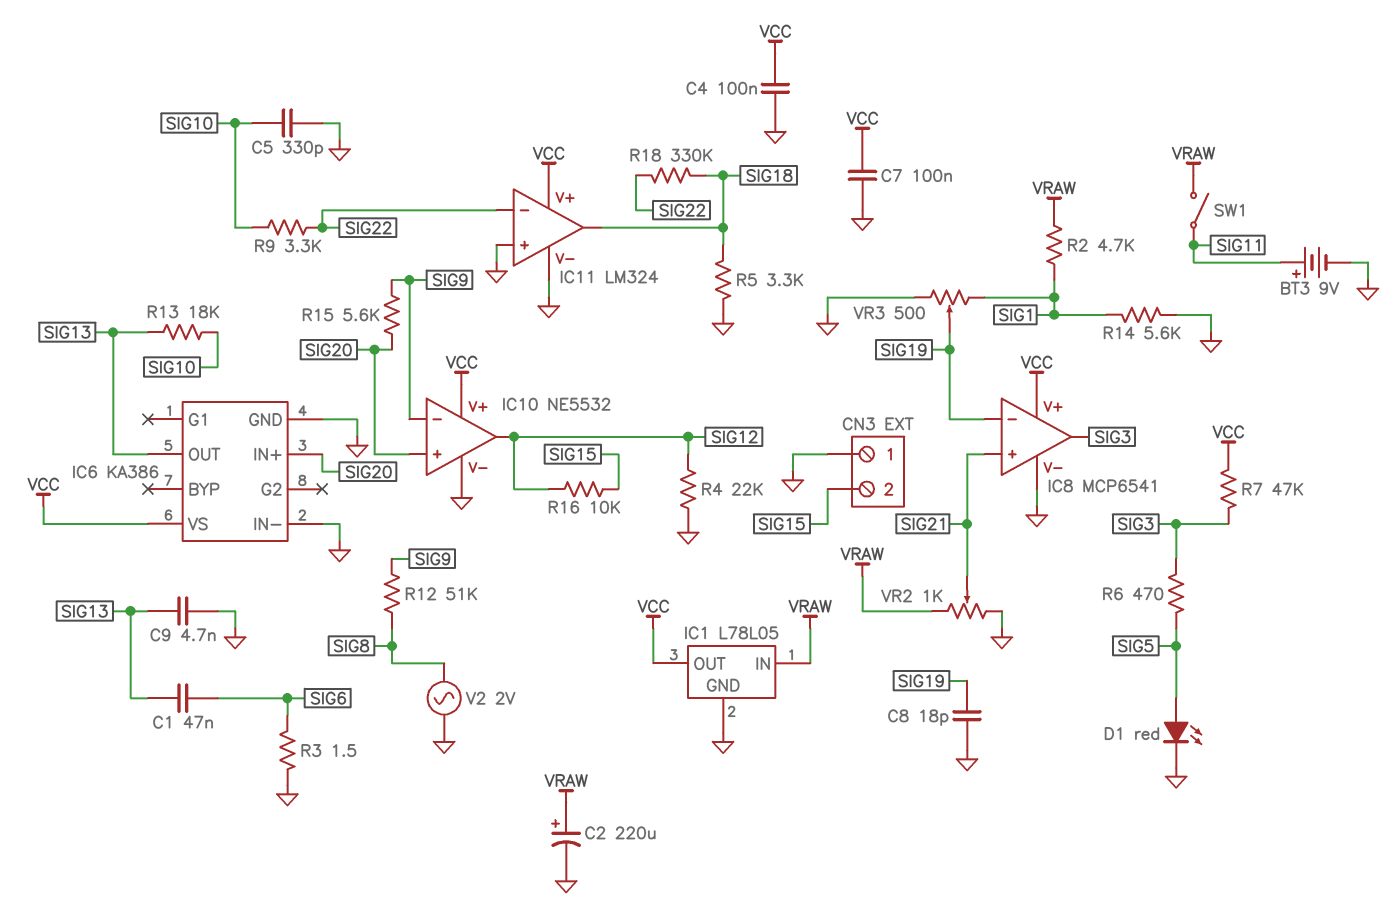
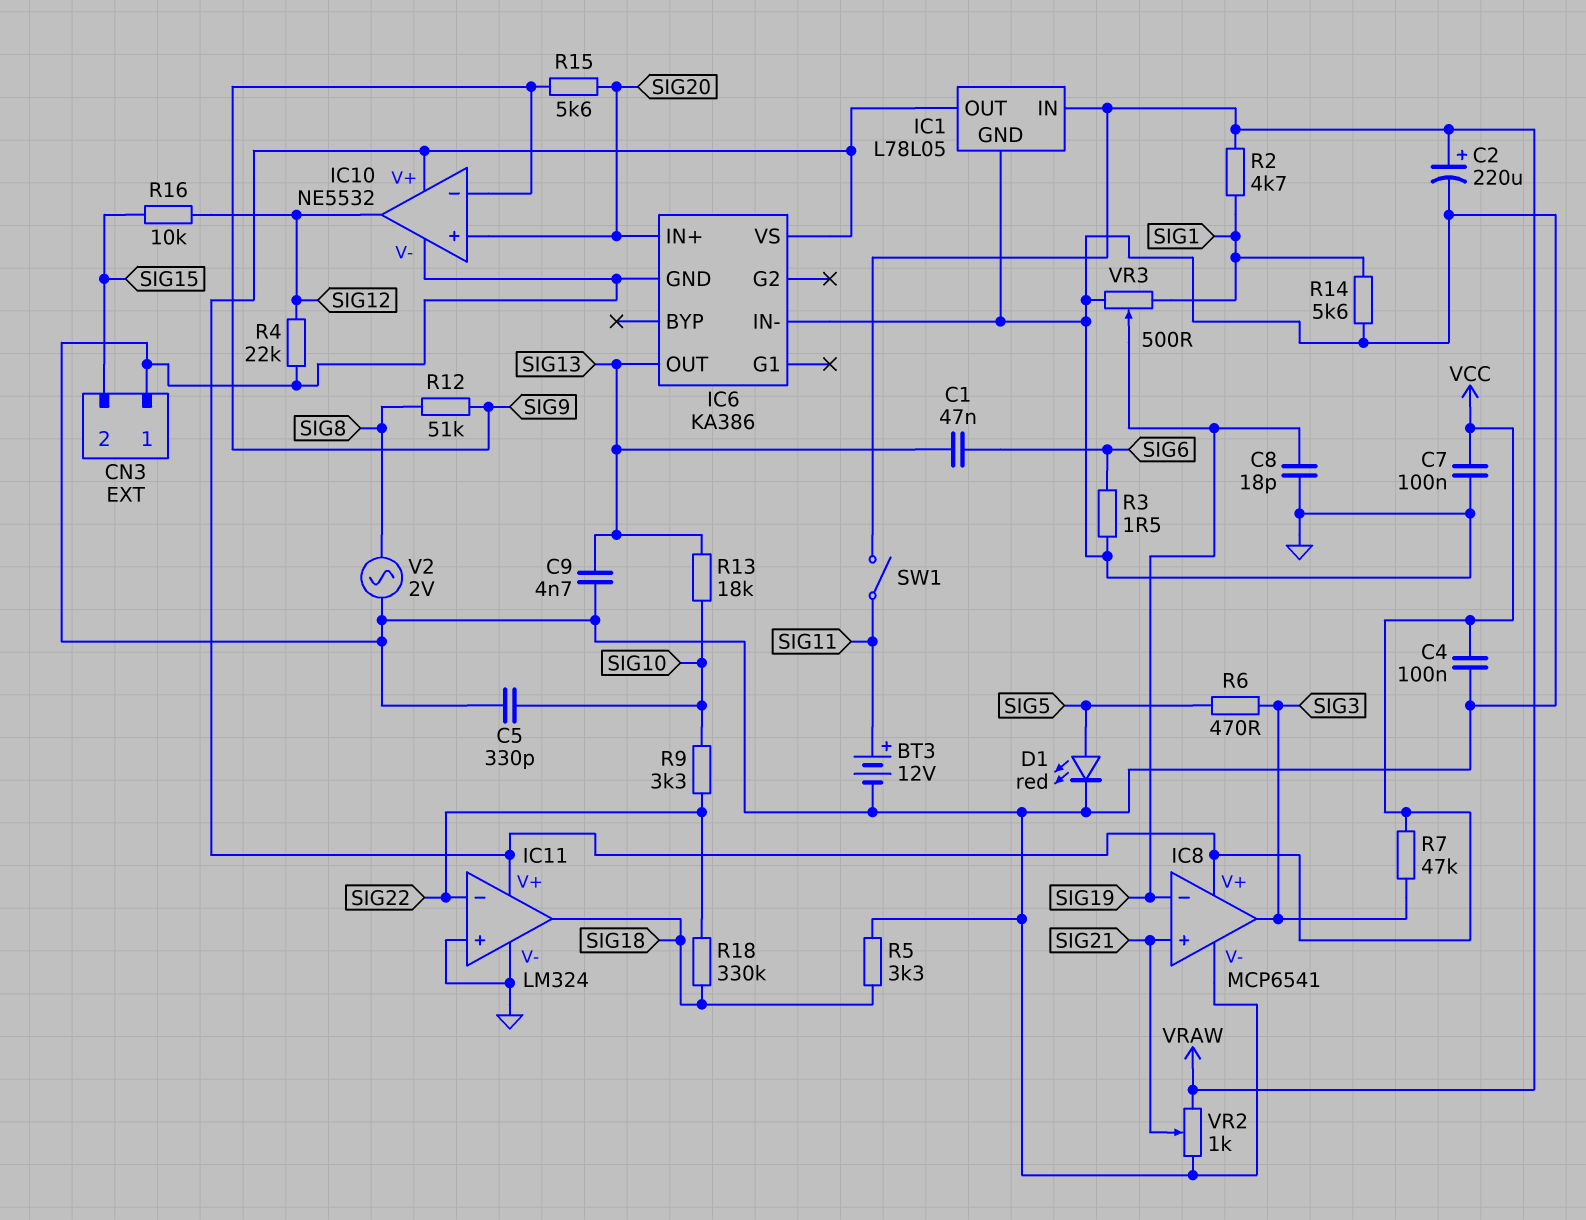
BT3: 9V (plus SIG11, minus GND) -> 12V (plus SIG11, minus GND)

